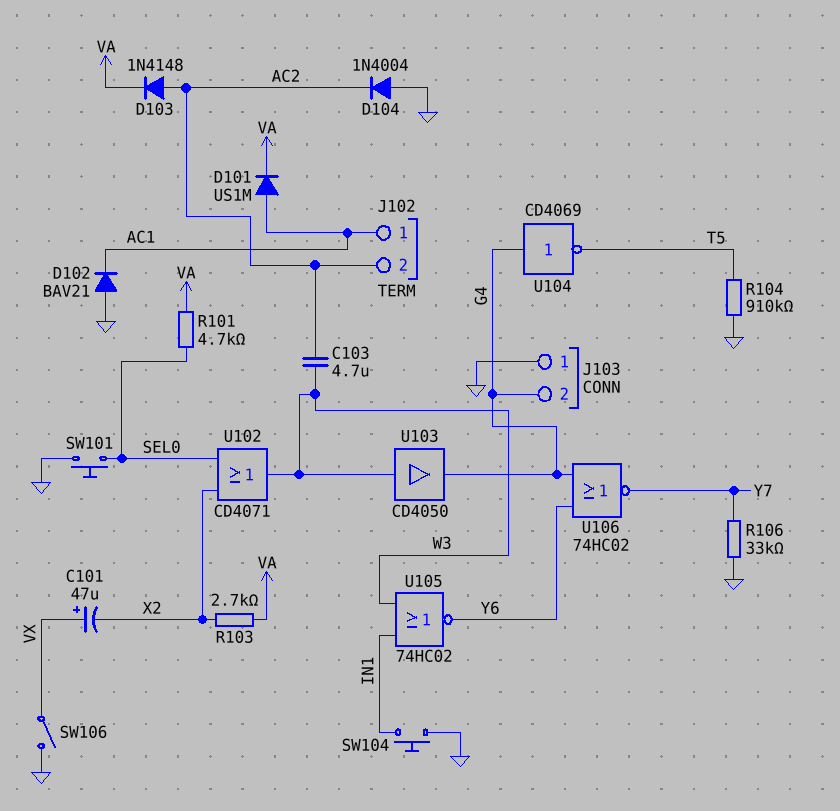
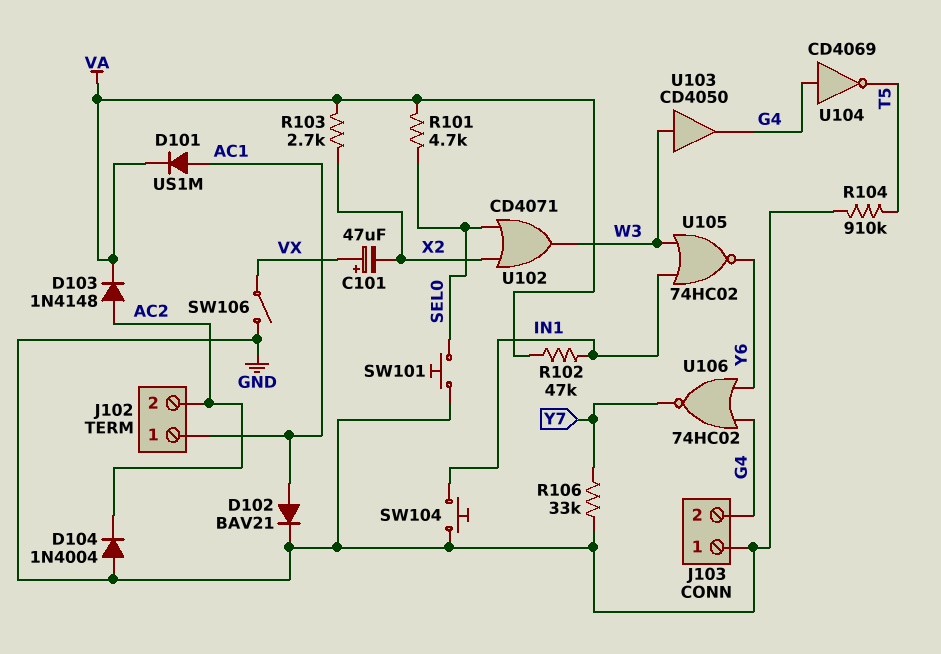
C103: 4.7uF (AC2, W3) -> none
D102: diode BAV21 (A GND, K AC1) -> diode BAV21 (A AC1, K GND)
R102: none -> 47k (IN1, VA)

